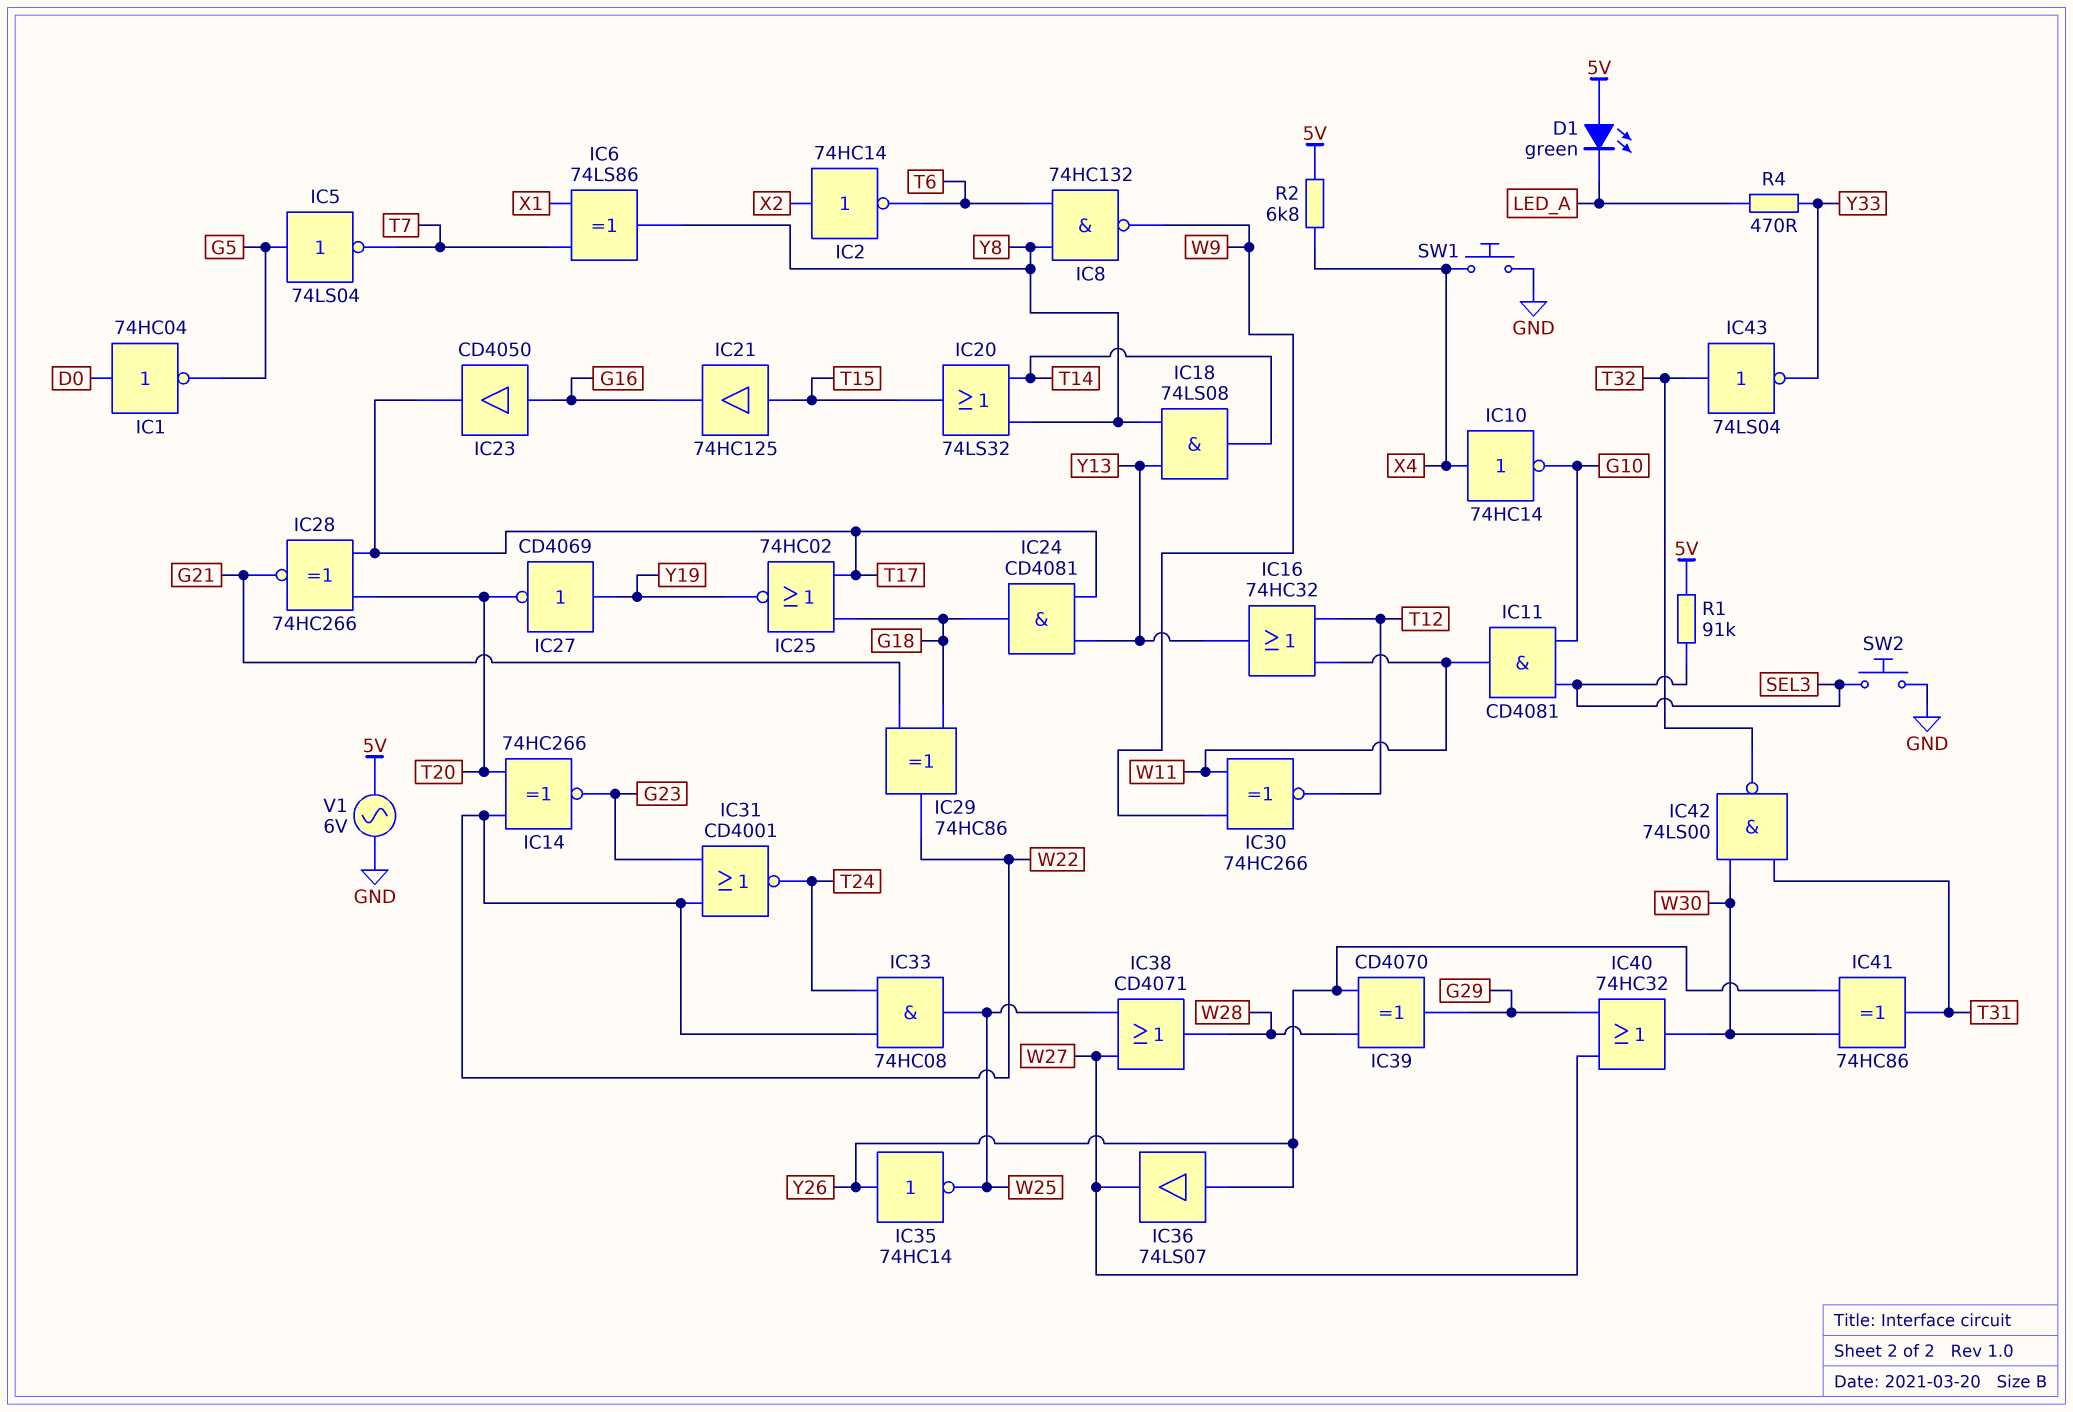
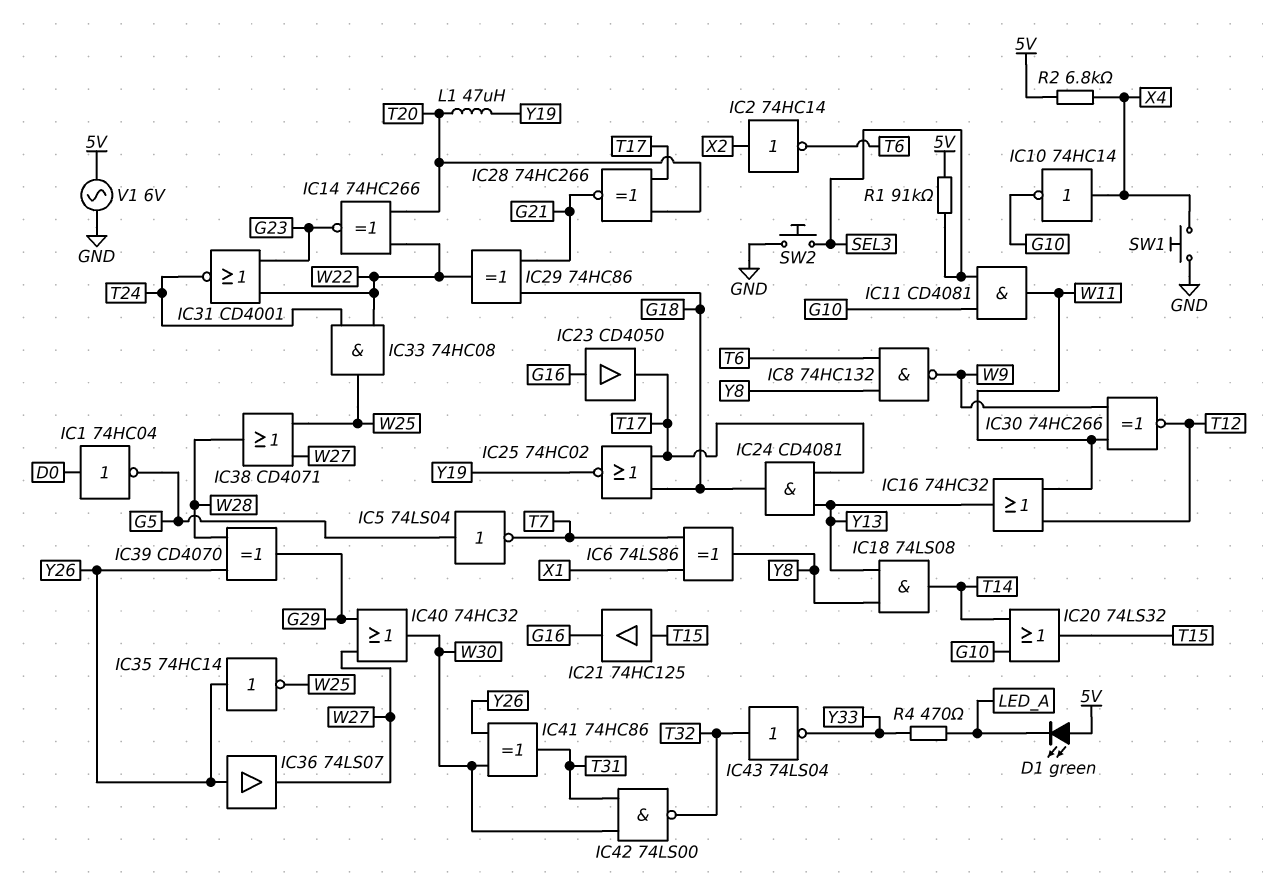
IC20: OR 74LS32 (in T14, in Y8, out T15) -> OR 74LS32 (in G10, in T14, out T15)
IC27: NOT CD4069 (in Y19, out T20) -> none
L1: none -> 47uH (T20, Y19)

